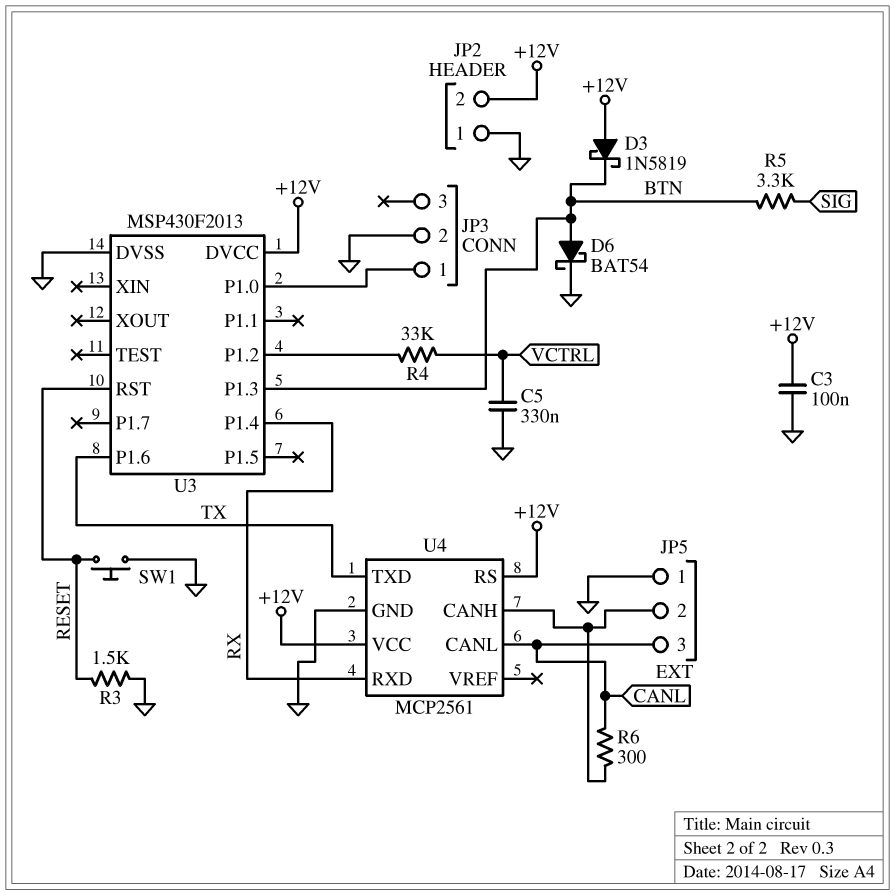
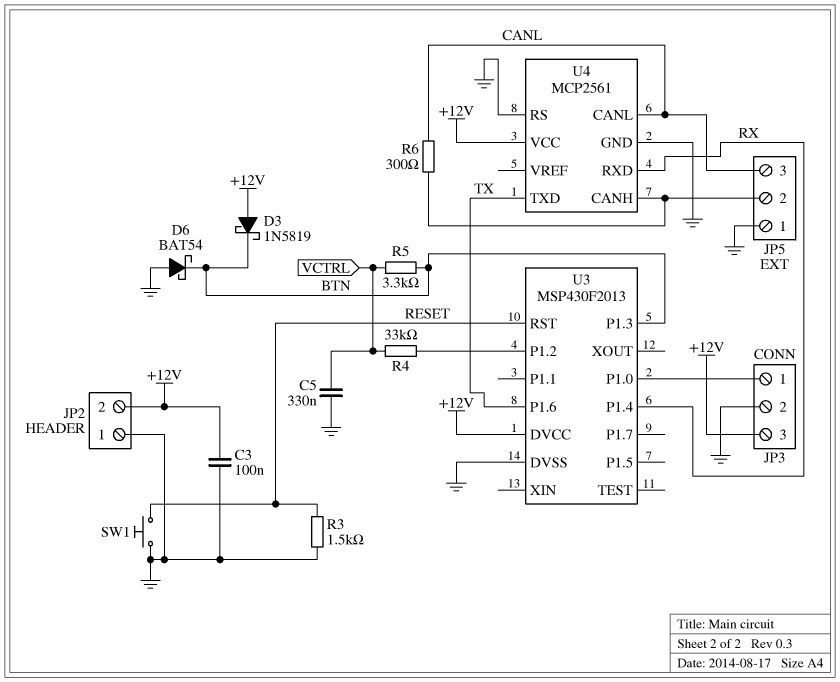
D6: schottky BAT54 (A BTN, K GND) -> schottky BAT54 (A GND, K BTN)
JP3 pin 3: none -> +12V
R5: 3.3k (BTN, SIG) -> 3.3k (BTN, VCTRL)
U4 pin RS: +12V -> GND

